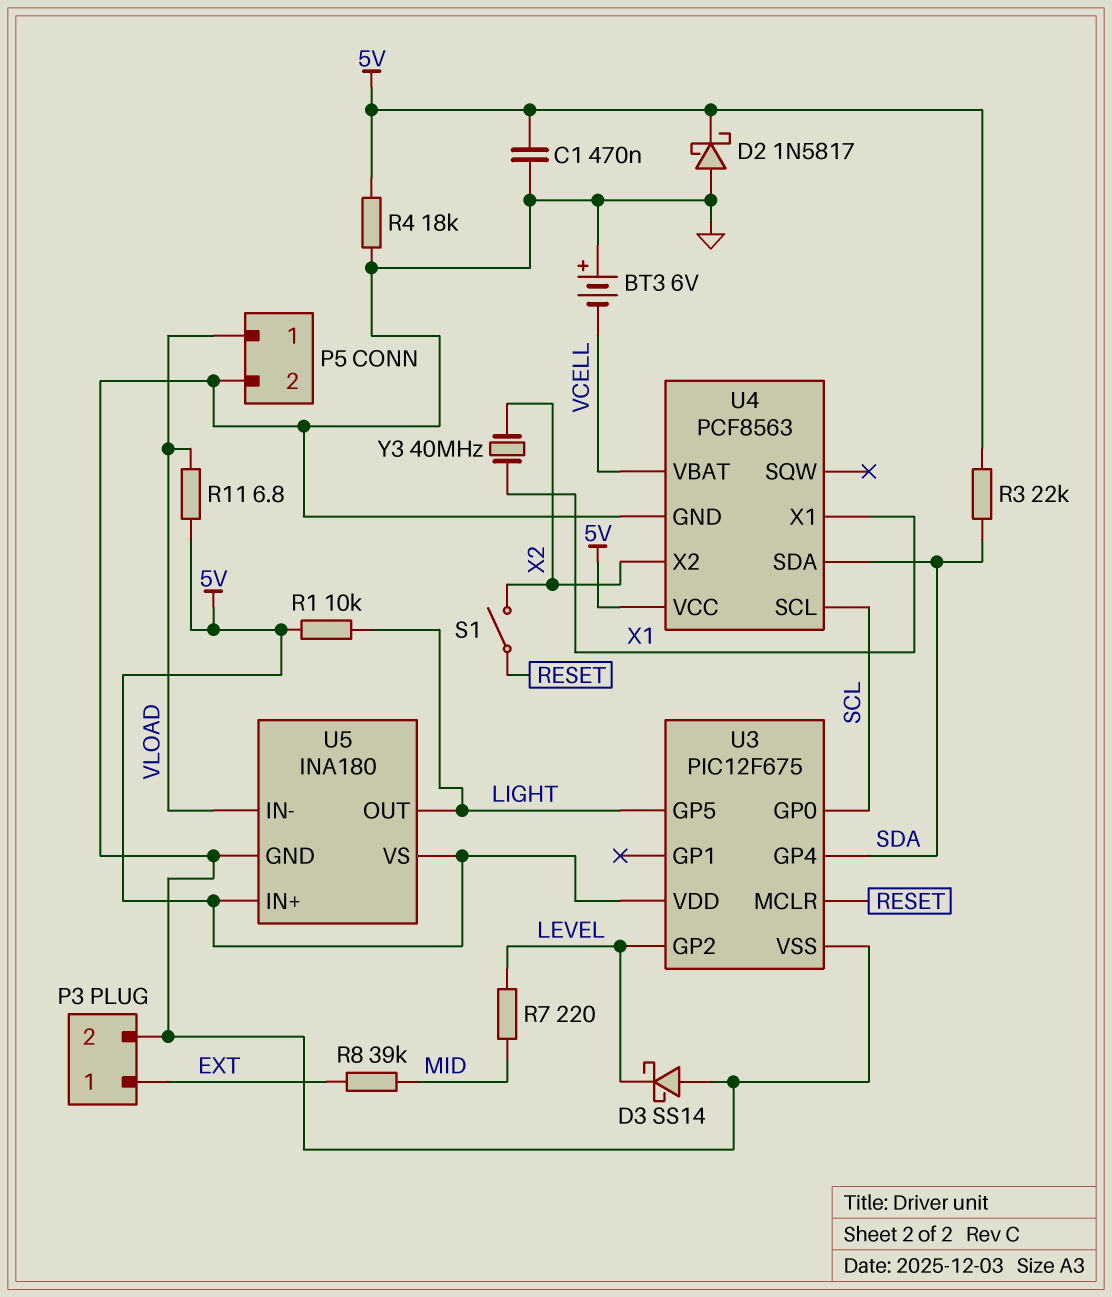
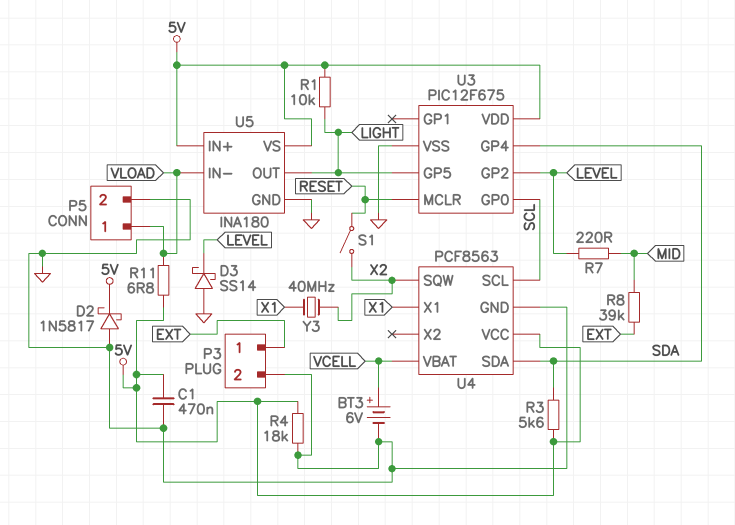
BT3: 6V (plus GND, minus VCELL) -> 6V (plus VCELL, minus GND)
R3: 22k (5V, SDA) -> 5.6k (5V, SDA)
U4 pin SQW: none -> X2
U4 pin X2: X2 -> none

